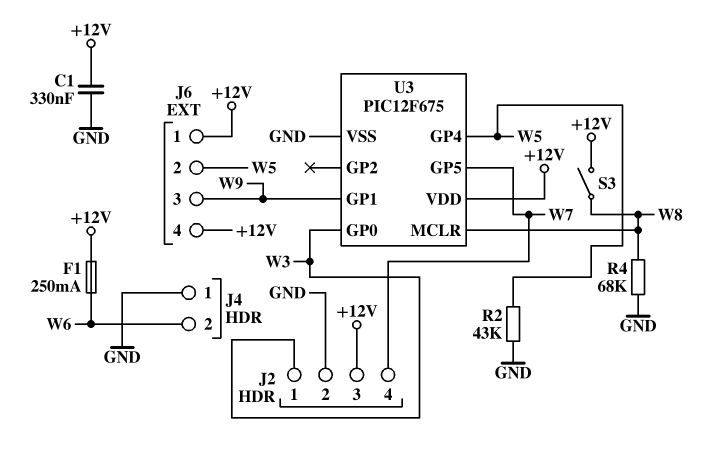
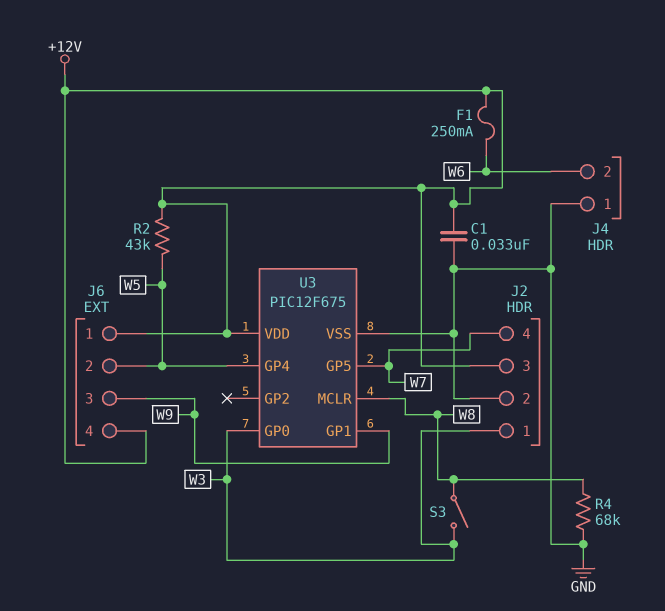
C1: 330nF (+12V, GND) -> 33nF (+12V, GND)
R2: 43k (GND, W5) -> 43k (+12V, W5)
S3: switch (+12V, W8) -> switch (W3, W8)

